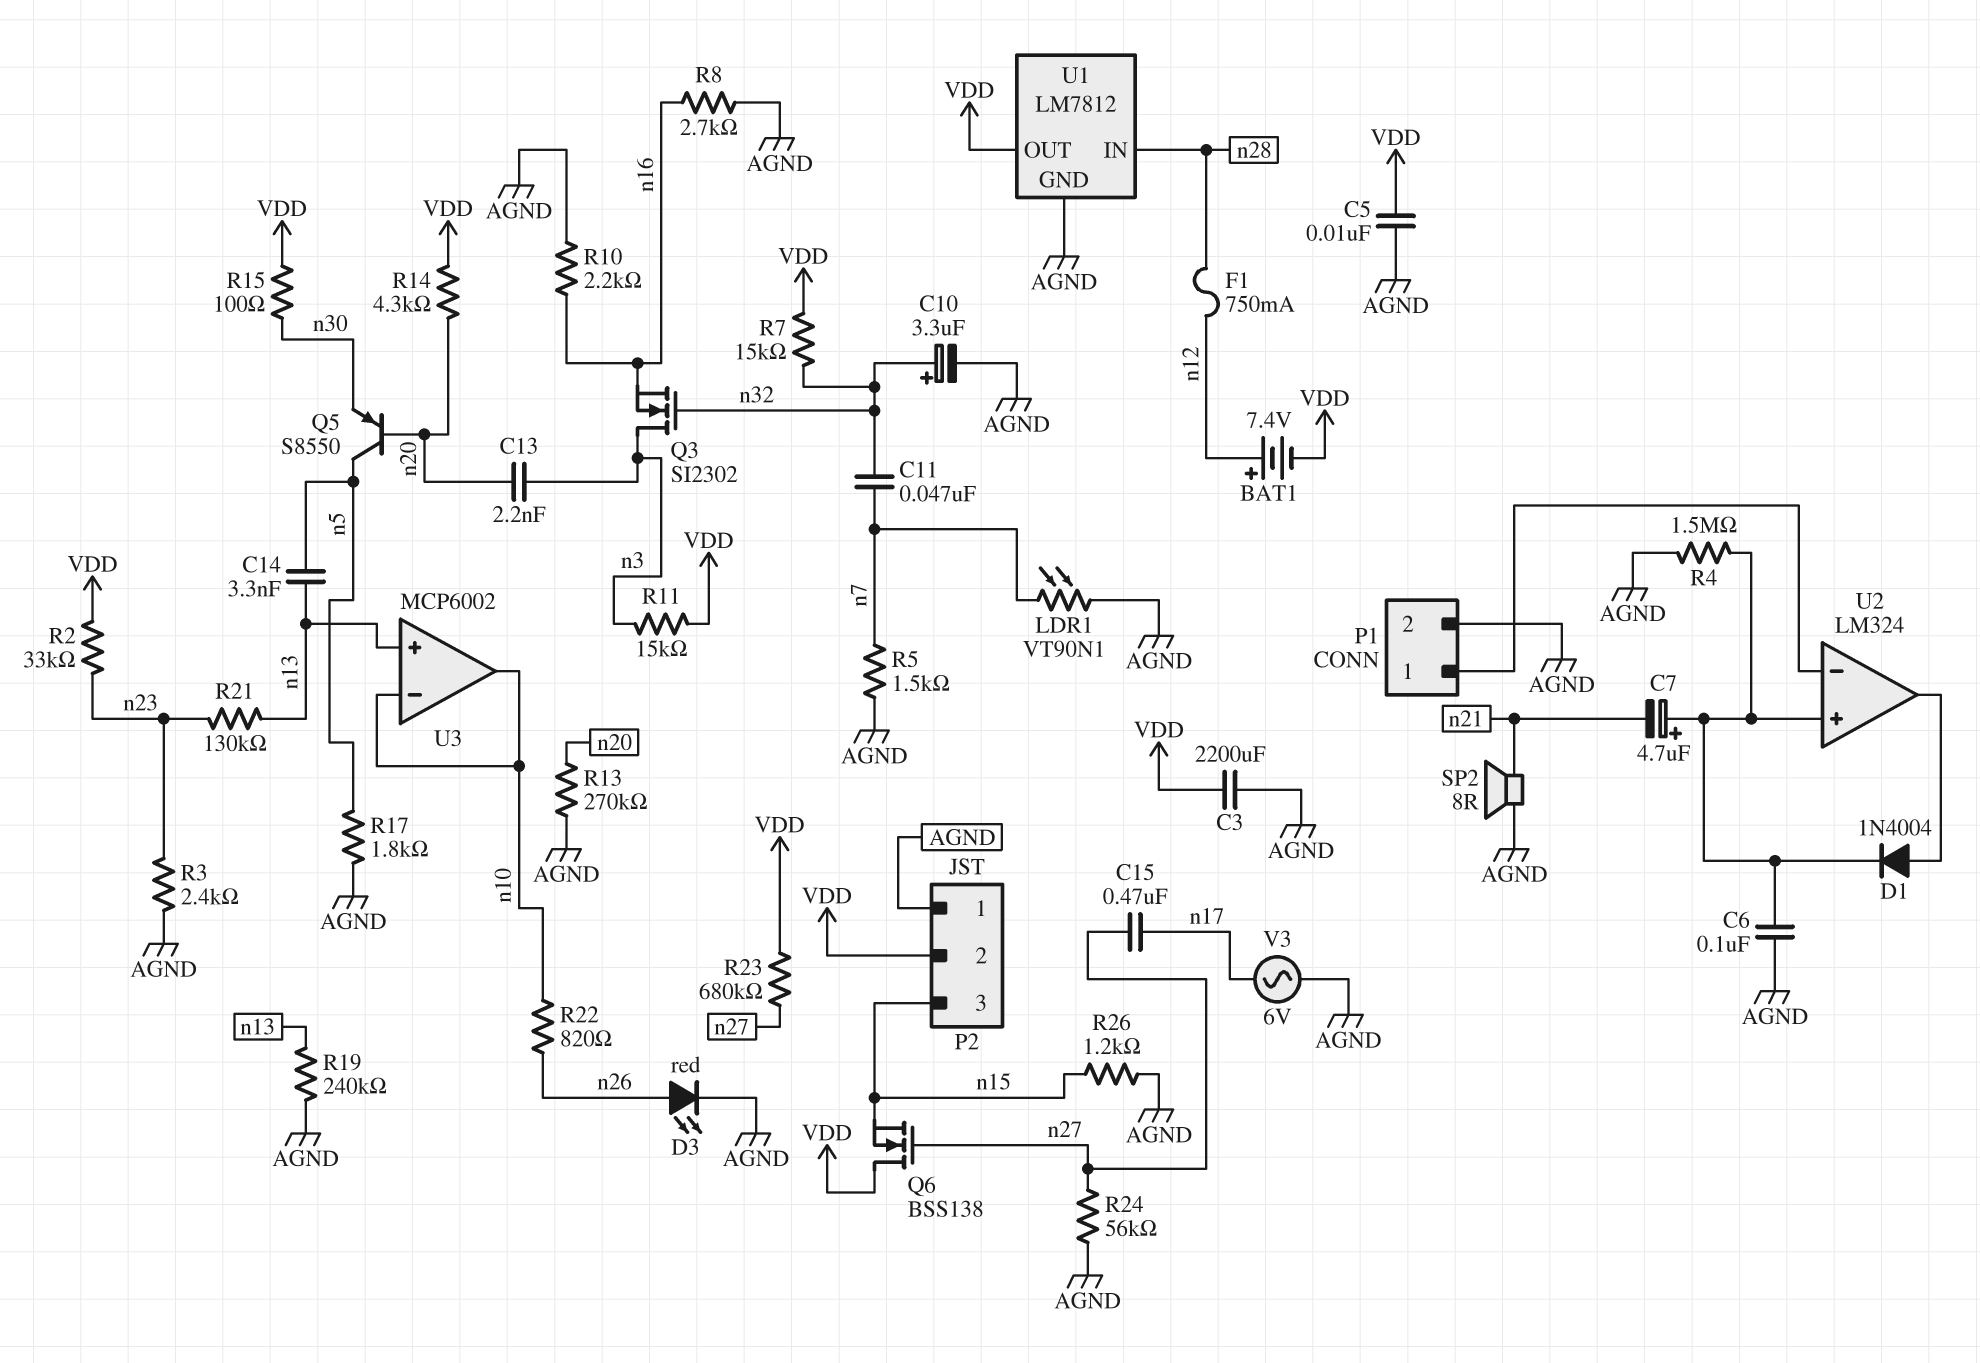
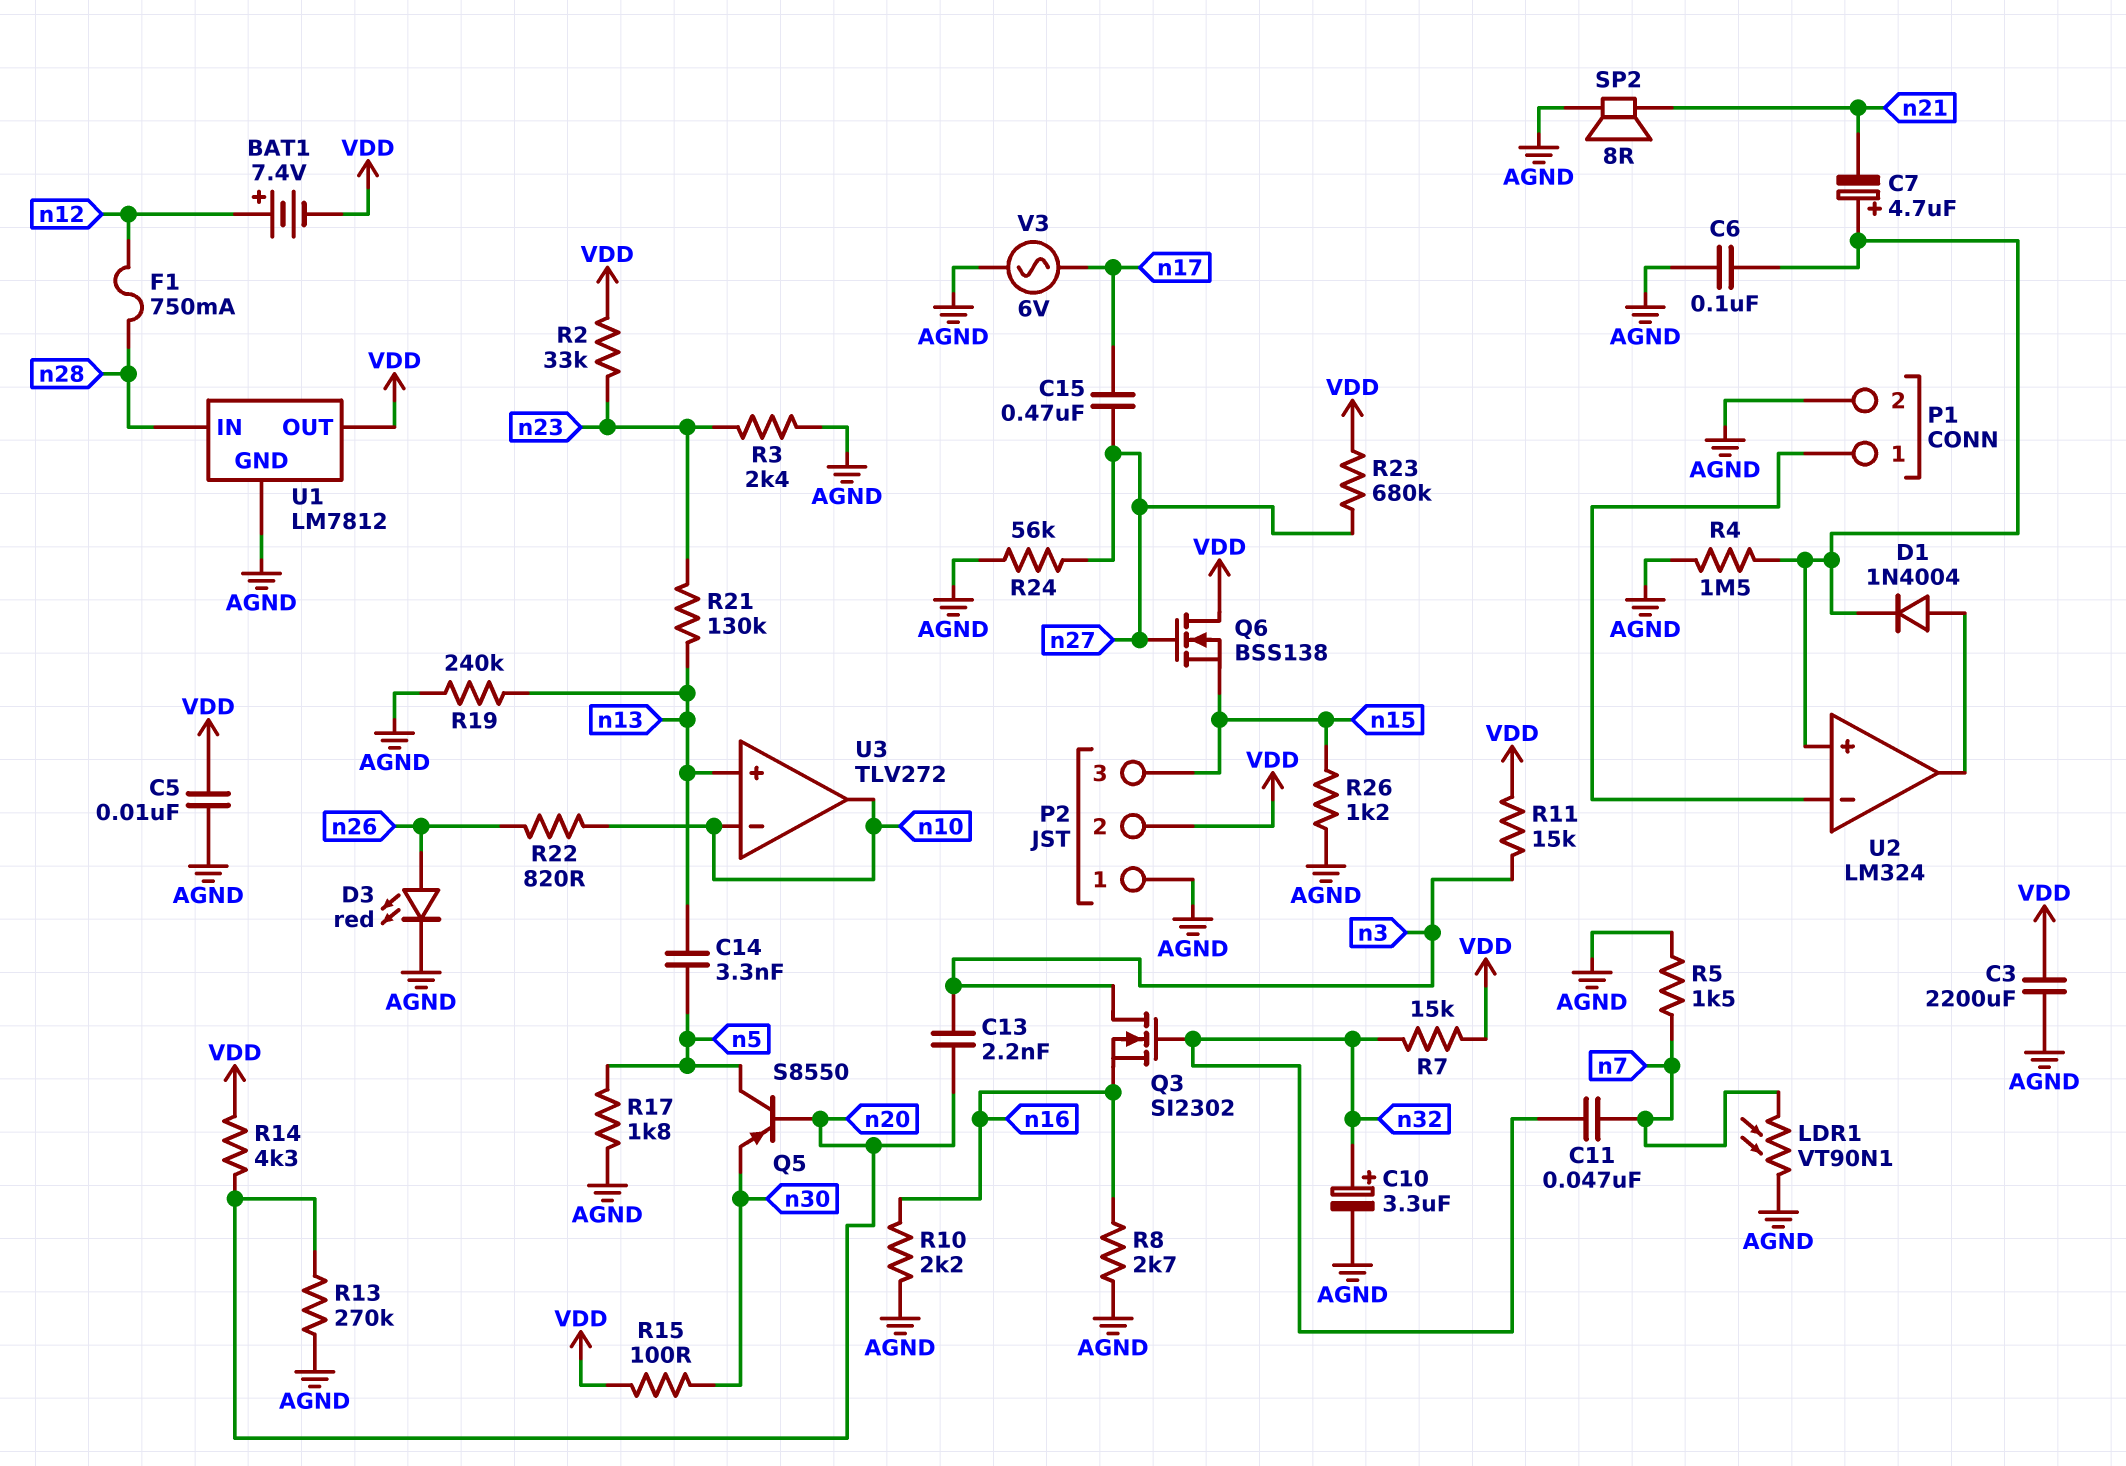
U3: MCP6002 -> TLV272

